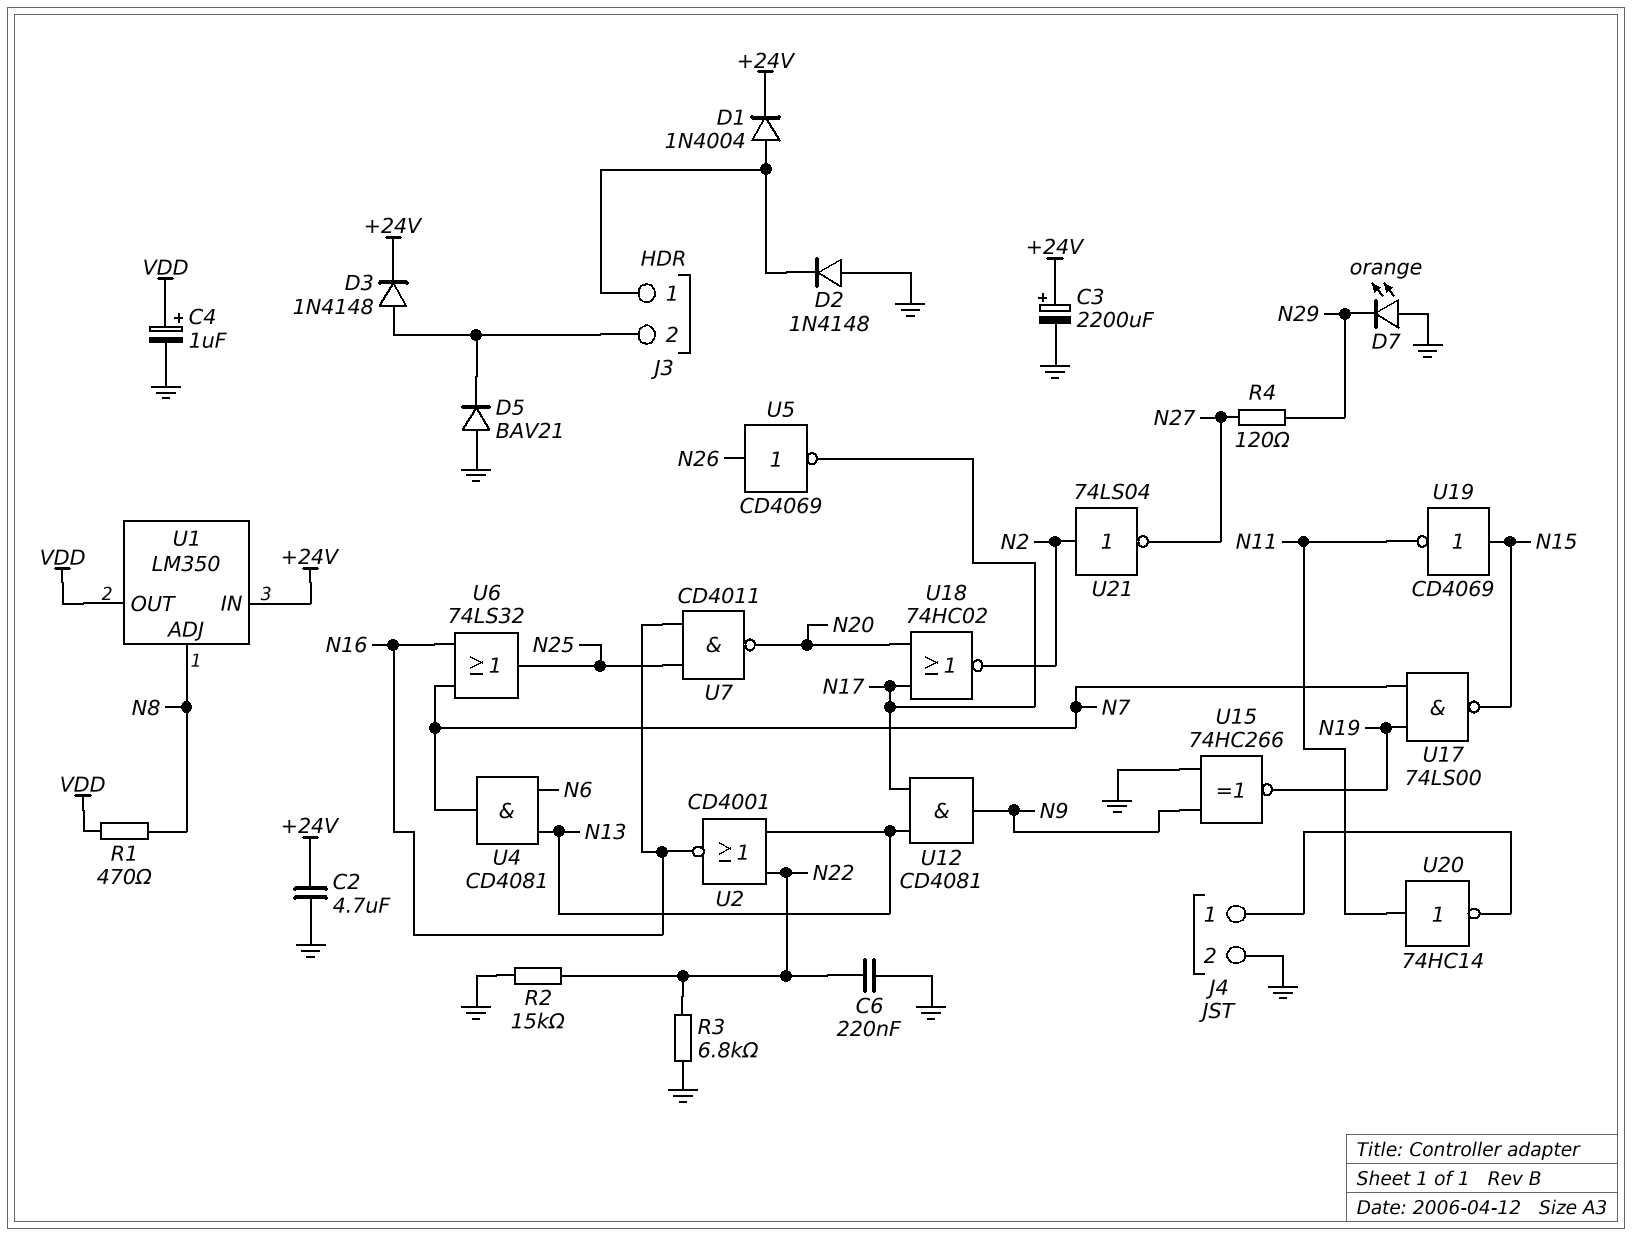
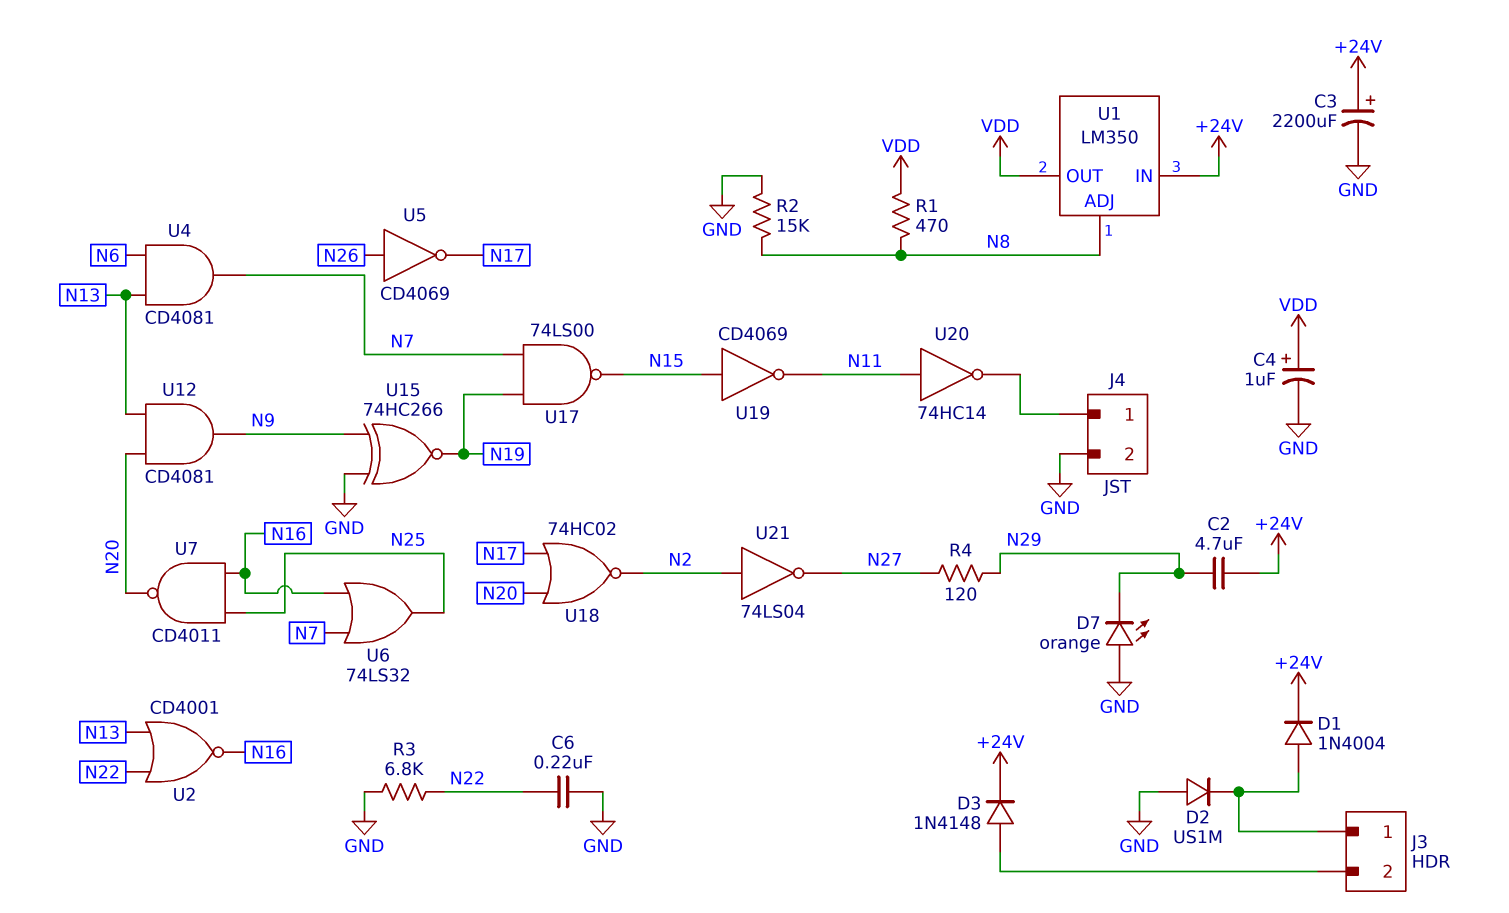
C2: 4.7uF (+24V, GND) -> 4.7uF (+24V, N29)
D2: diode 1N4148 (A GND, K J3/1) -> diode US1M (A GND, K J3/1)
D5: diode BAV21 (A GND, K J3/2) -> none
R2: 15k (GND, N22) -> 15k (GND, N8)
U12: AND CD4081 (in N13, in N17, out N9) -> AND CD4081 (in N13, in N20, out N9)

